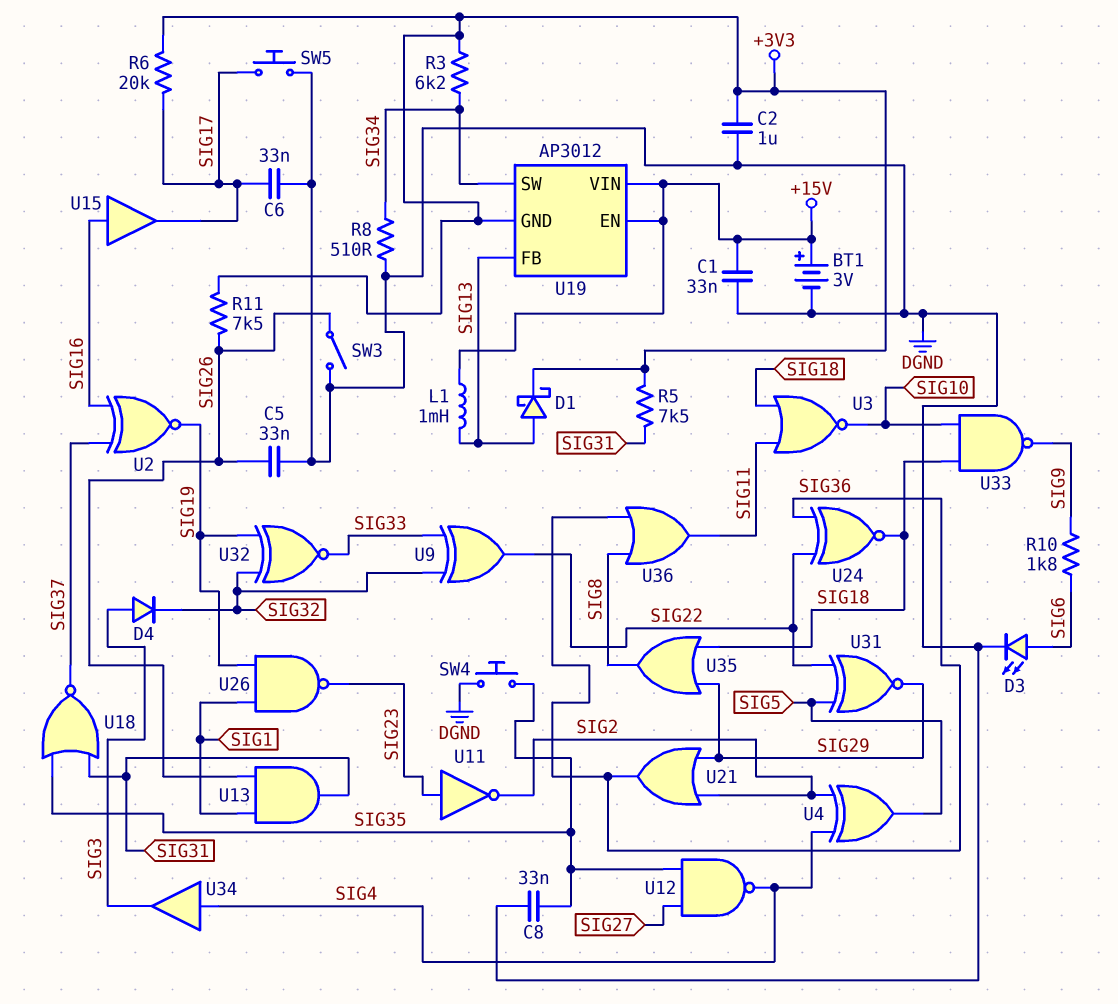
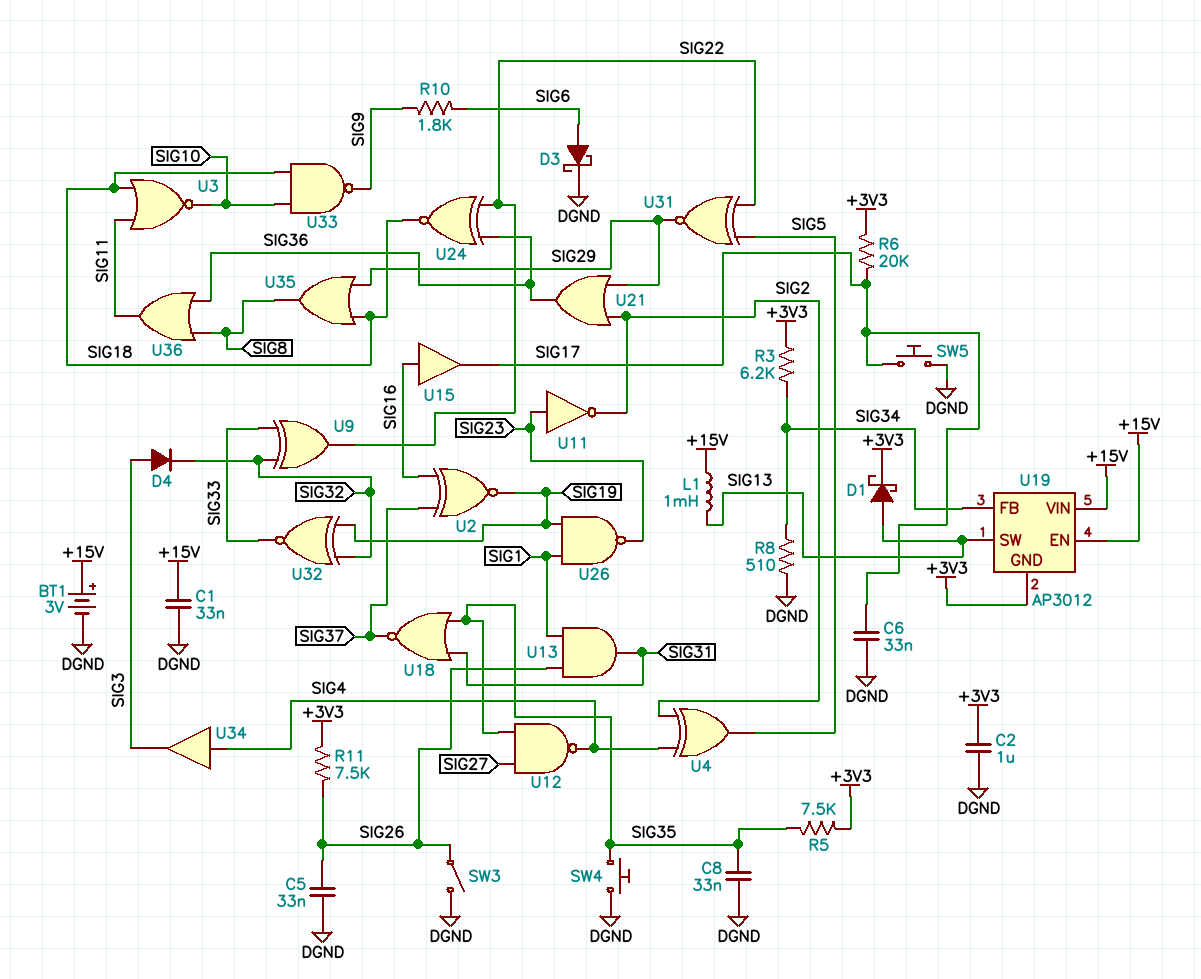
D3: LED (A SIG6, K DGND) -> schottky (A SIG6, K DGND)
R5: 7.5k (+3V3, SIG31) -> 7.5k (+3V3, SIG35)
U19 pin FB: SIG13 -> SIG34
U19 pin SW: SIG34 -> SIG13

